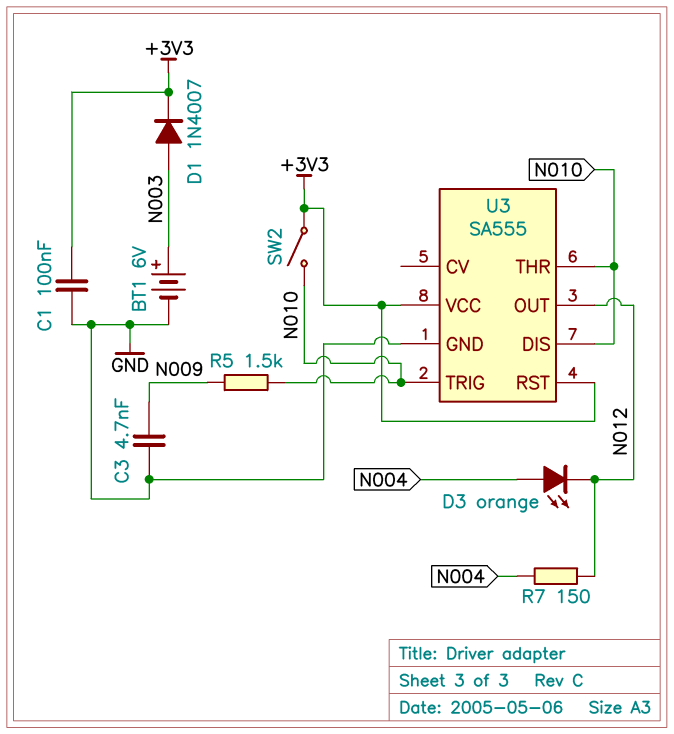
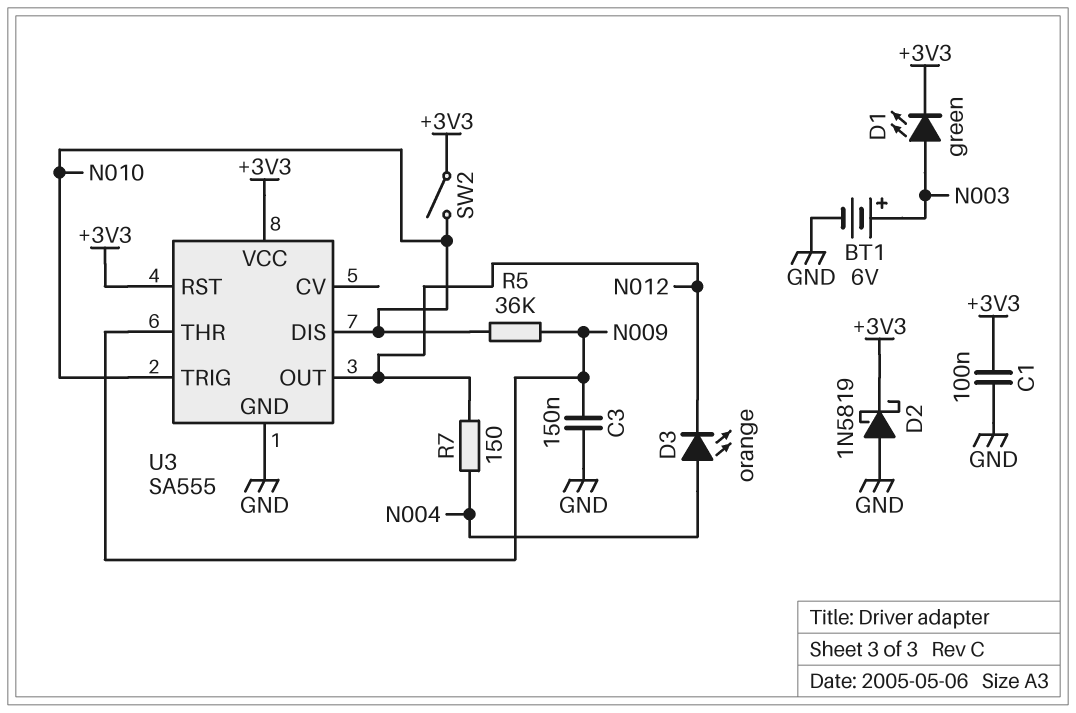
C3: 4.7nF (GND, N009) -> 150nF (GND, N009)
D1: diode 1N4007 (A N003, K +3V3) -> LED green (A N003, K +3V3)
D2: none -> schottky 1N5819 (A GND, K +3V3)
R5: 1.5k (N009, N010) -> 36k (N009, N010)
U3 pin THR: N010 -> N009

